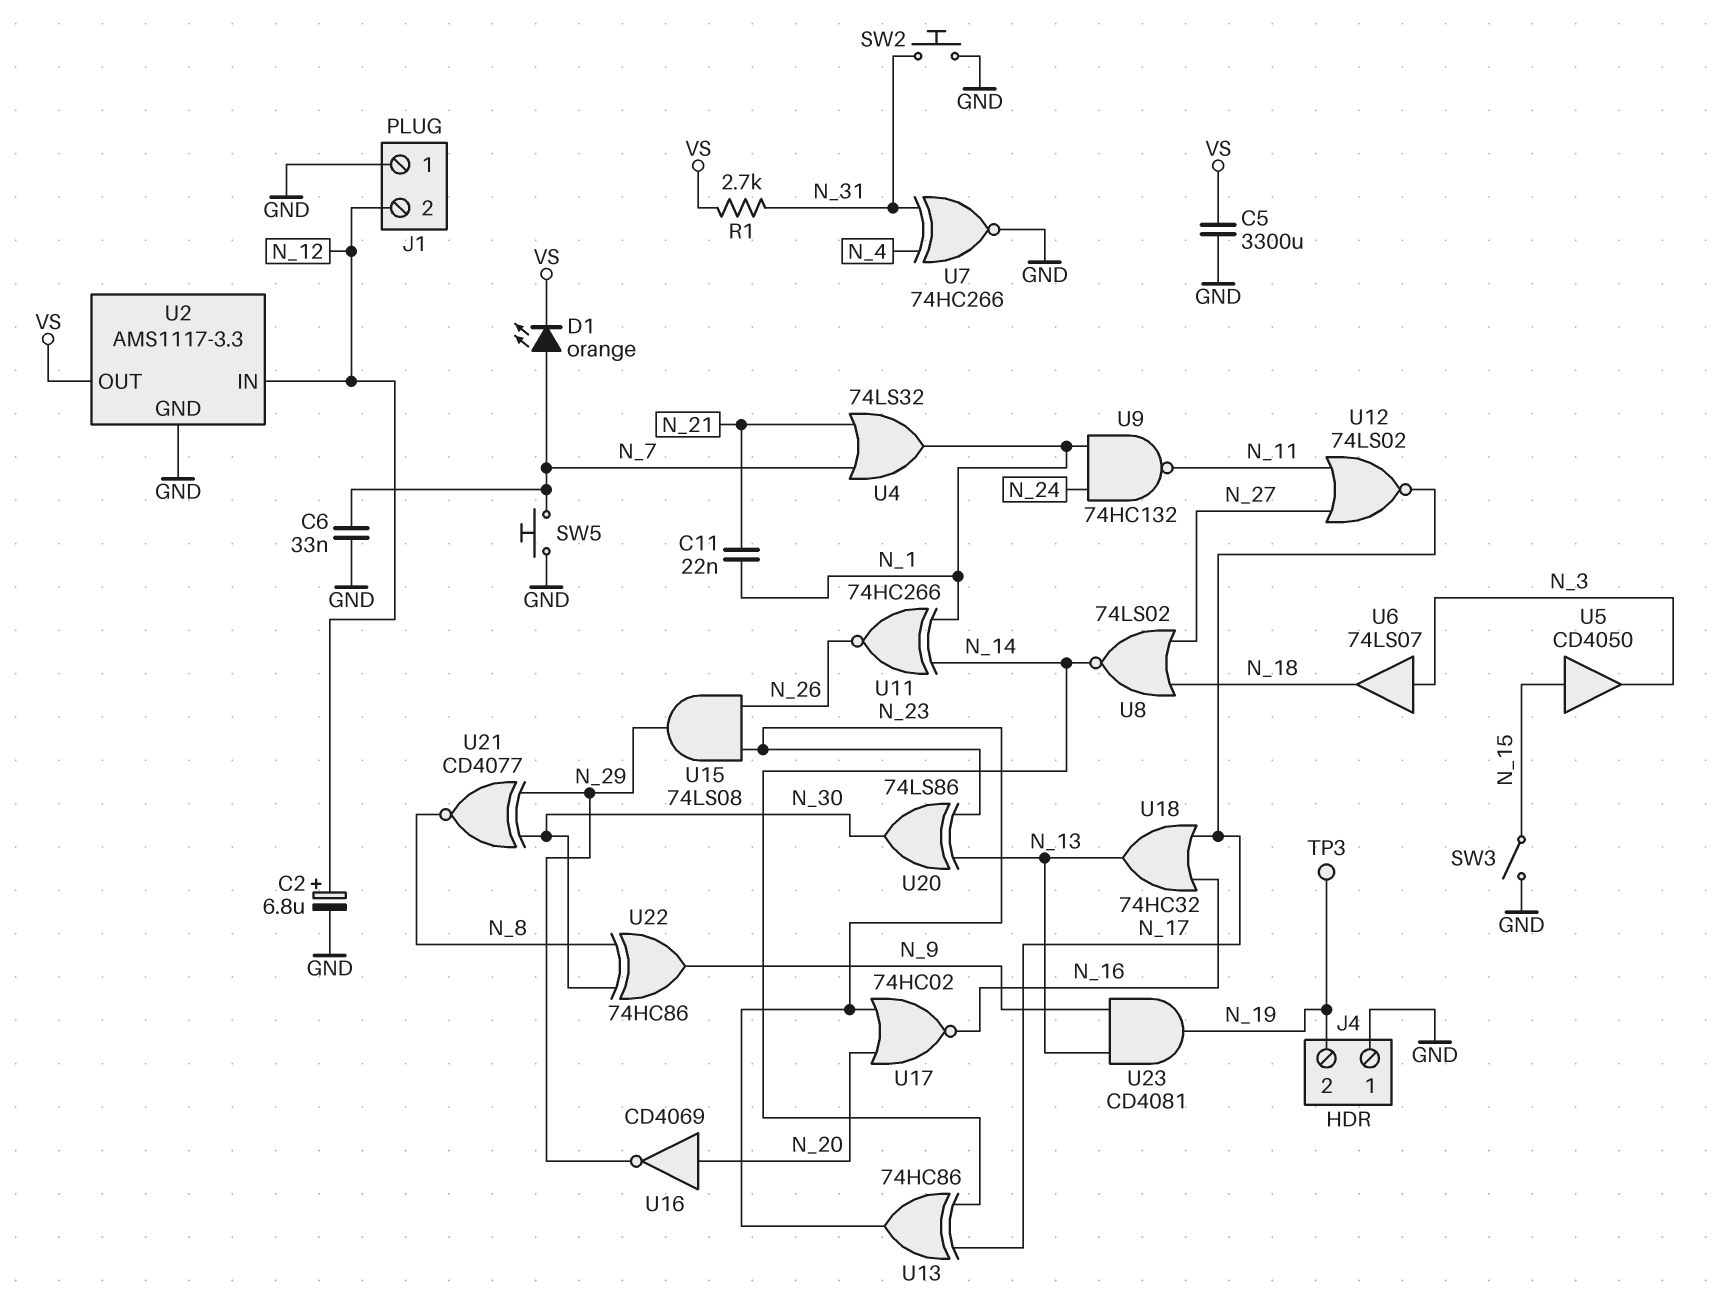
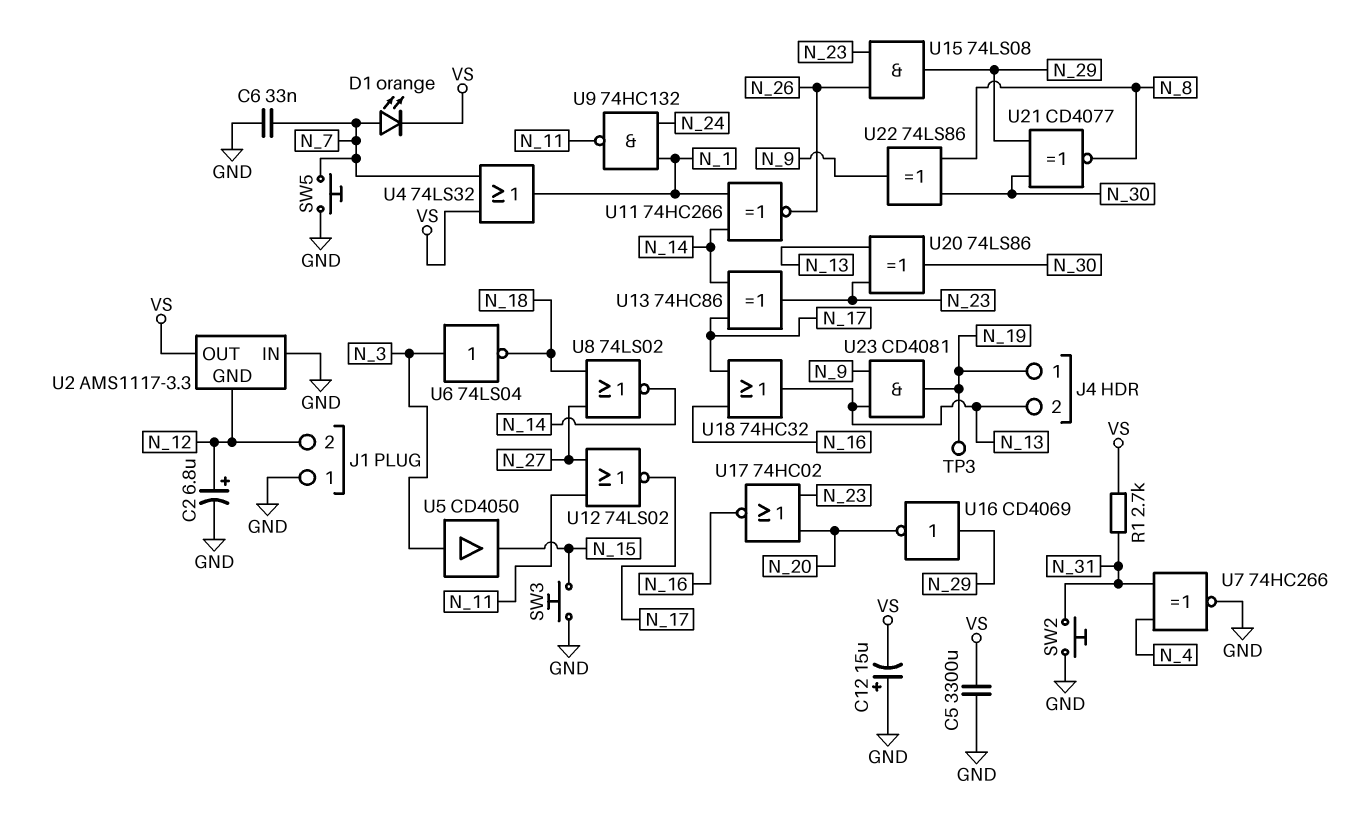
C11: 22nF (N_1, N_21) -> none
C12: none -> 15uF (plus GND, minus VS)
J4 pin 1: GND -> N_19
J4 pin 2: N_19 -> N_13
SW3: switch (GND, N_15) -> button (GND, N_15)
U2 pin GND: GND -> N_12
U2 pin IN: N_12 -> GND
U4: OR 74LS32 (in N_7, in N_21, out N_1) -> OR 74LS32 (in N_7, in VS, out N_1)
U5: buffer CD4050 (in N_15, out N_3) -> buffer CD4050 (in N_3, out N_15)
U6: buffer 74LS07 (in N_3, out N_18) -> NOT 74LS04 (in N_3, out N_18)
U16: NOT CD4069 (in N_20, out N_29) -> NOT CD4069 (in N_29, out N_20)
U22: XOR 74HC86 (in N_8, in N_30, out N_9) -> XOR 74LS86 (in N_8, in N_30, out N_9)

